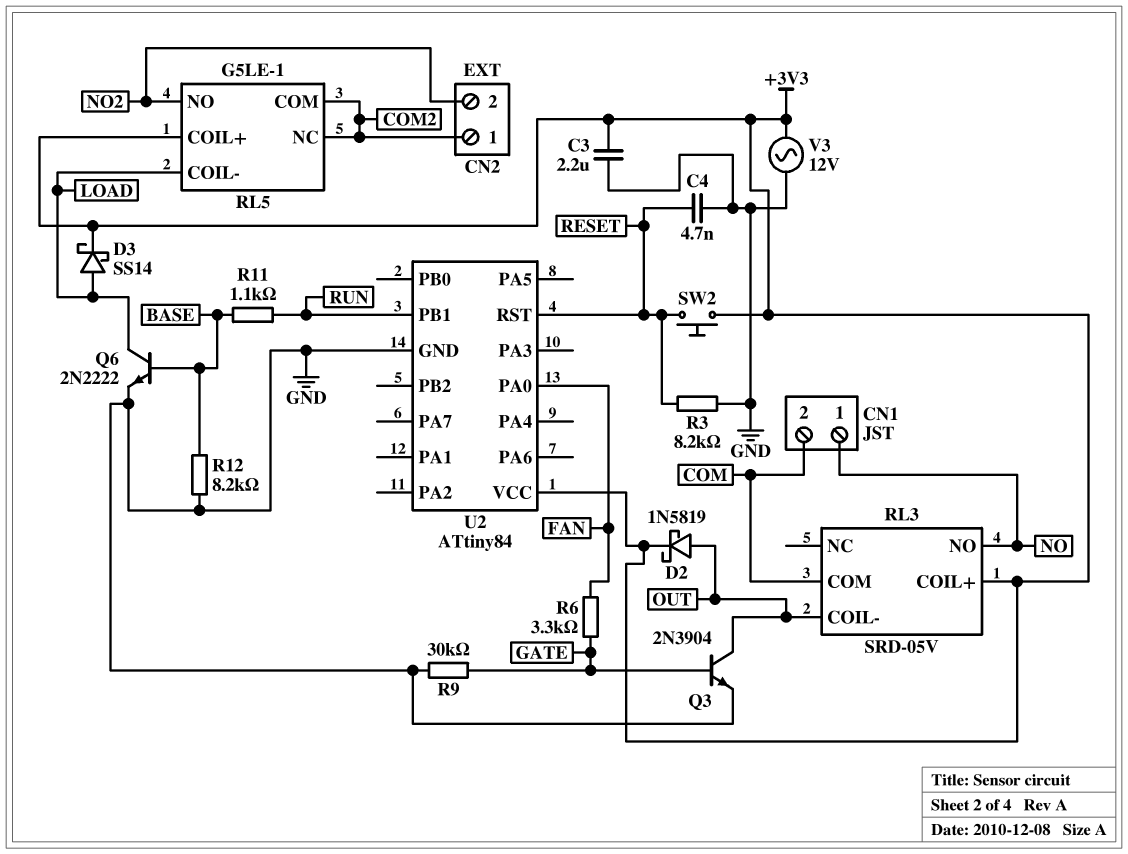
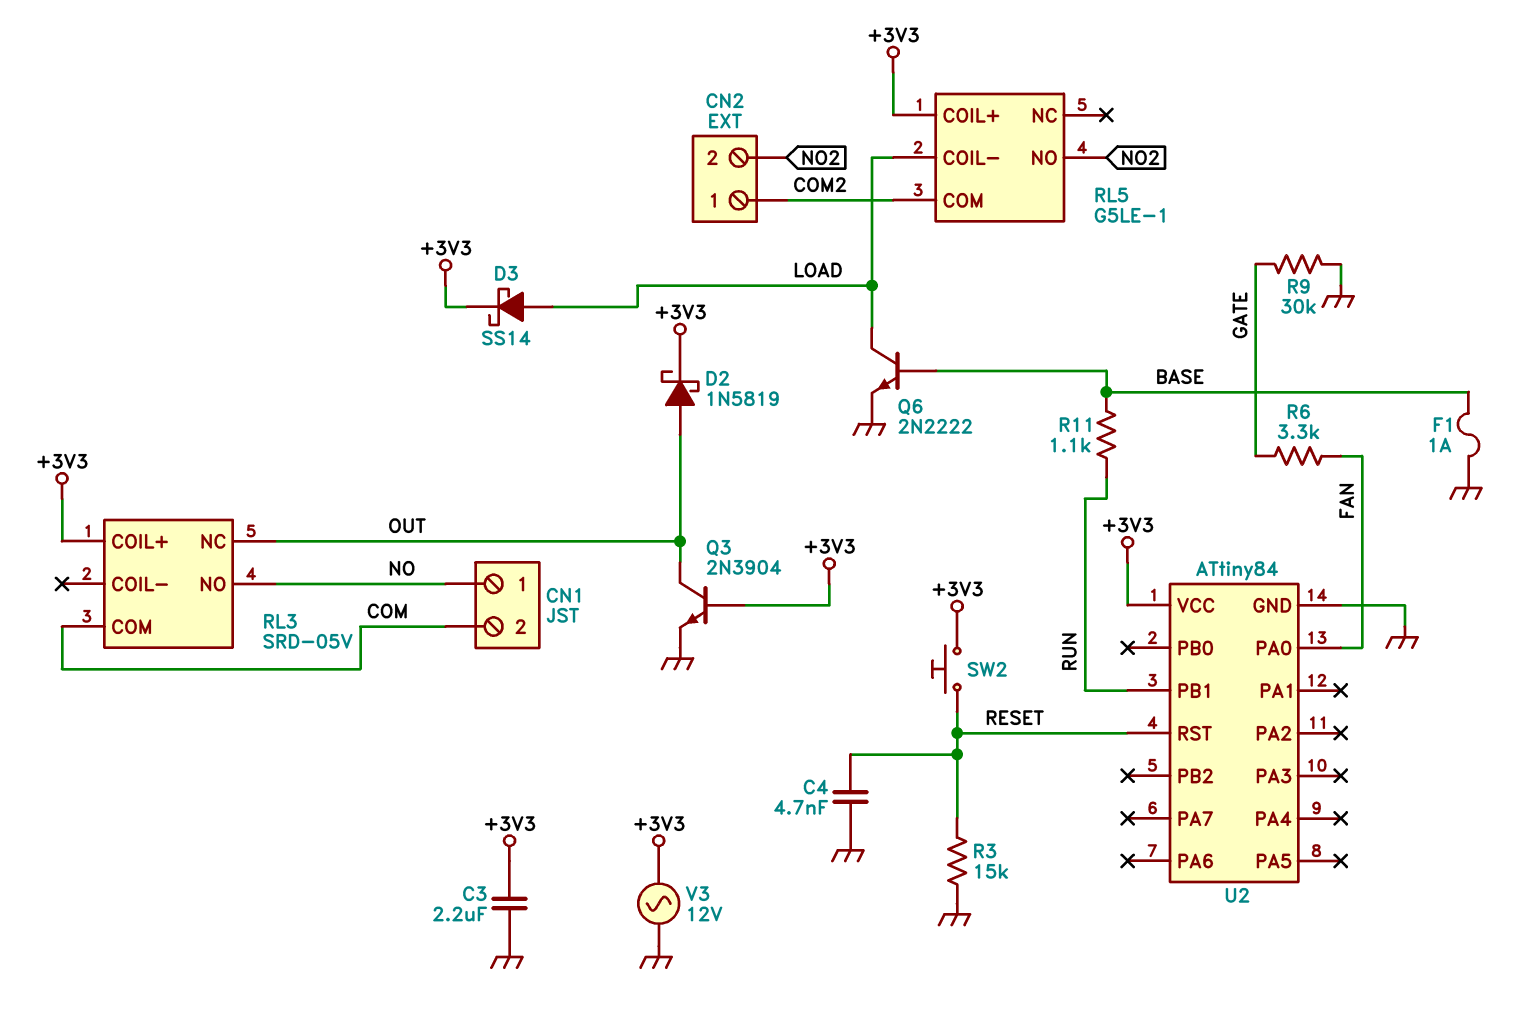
F1: none -> 1A (BASE, GND)
Q3: NPN 2N3904 (B GATE, C OUT, E GND) -> NPN 2N3904 (B +3V3, C OUT, E GND)
R3: 8.2k (GND, RESET) -> 15k (GND, RESET)
R12: 8.2k (BASE, GND) -> none
RL3 pin COIL-: OUT -> none
RL3 pin NC: none -> OUT
RL5 pin NC: COM2 -> none

